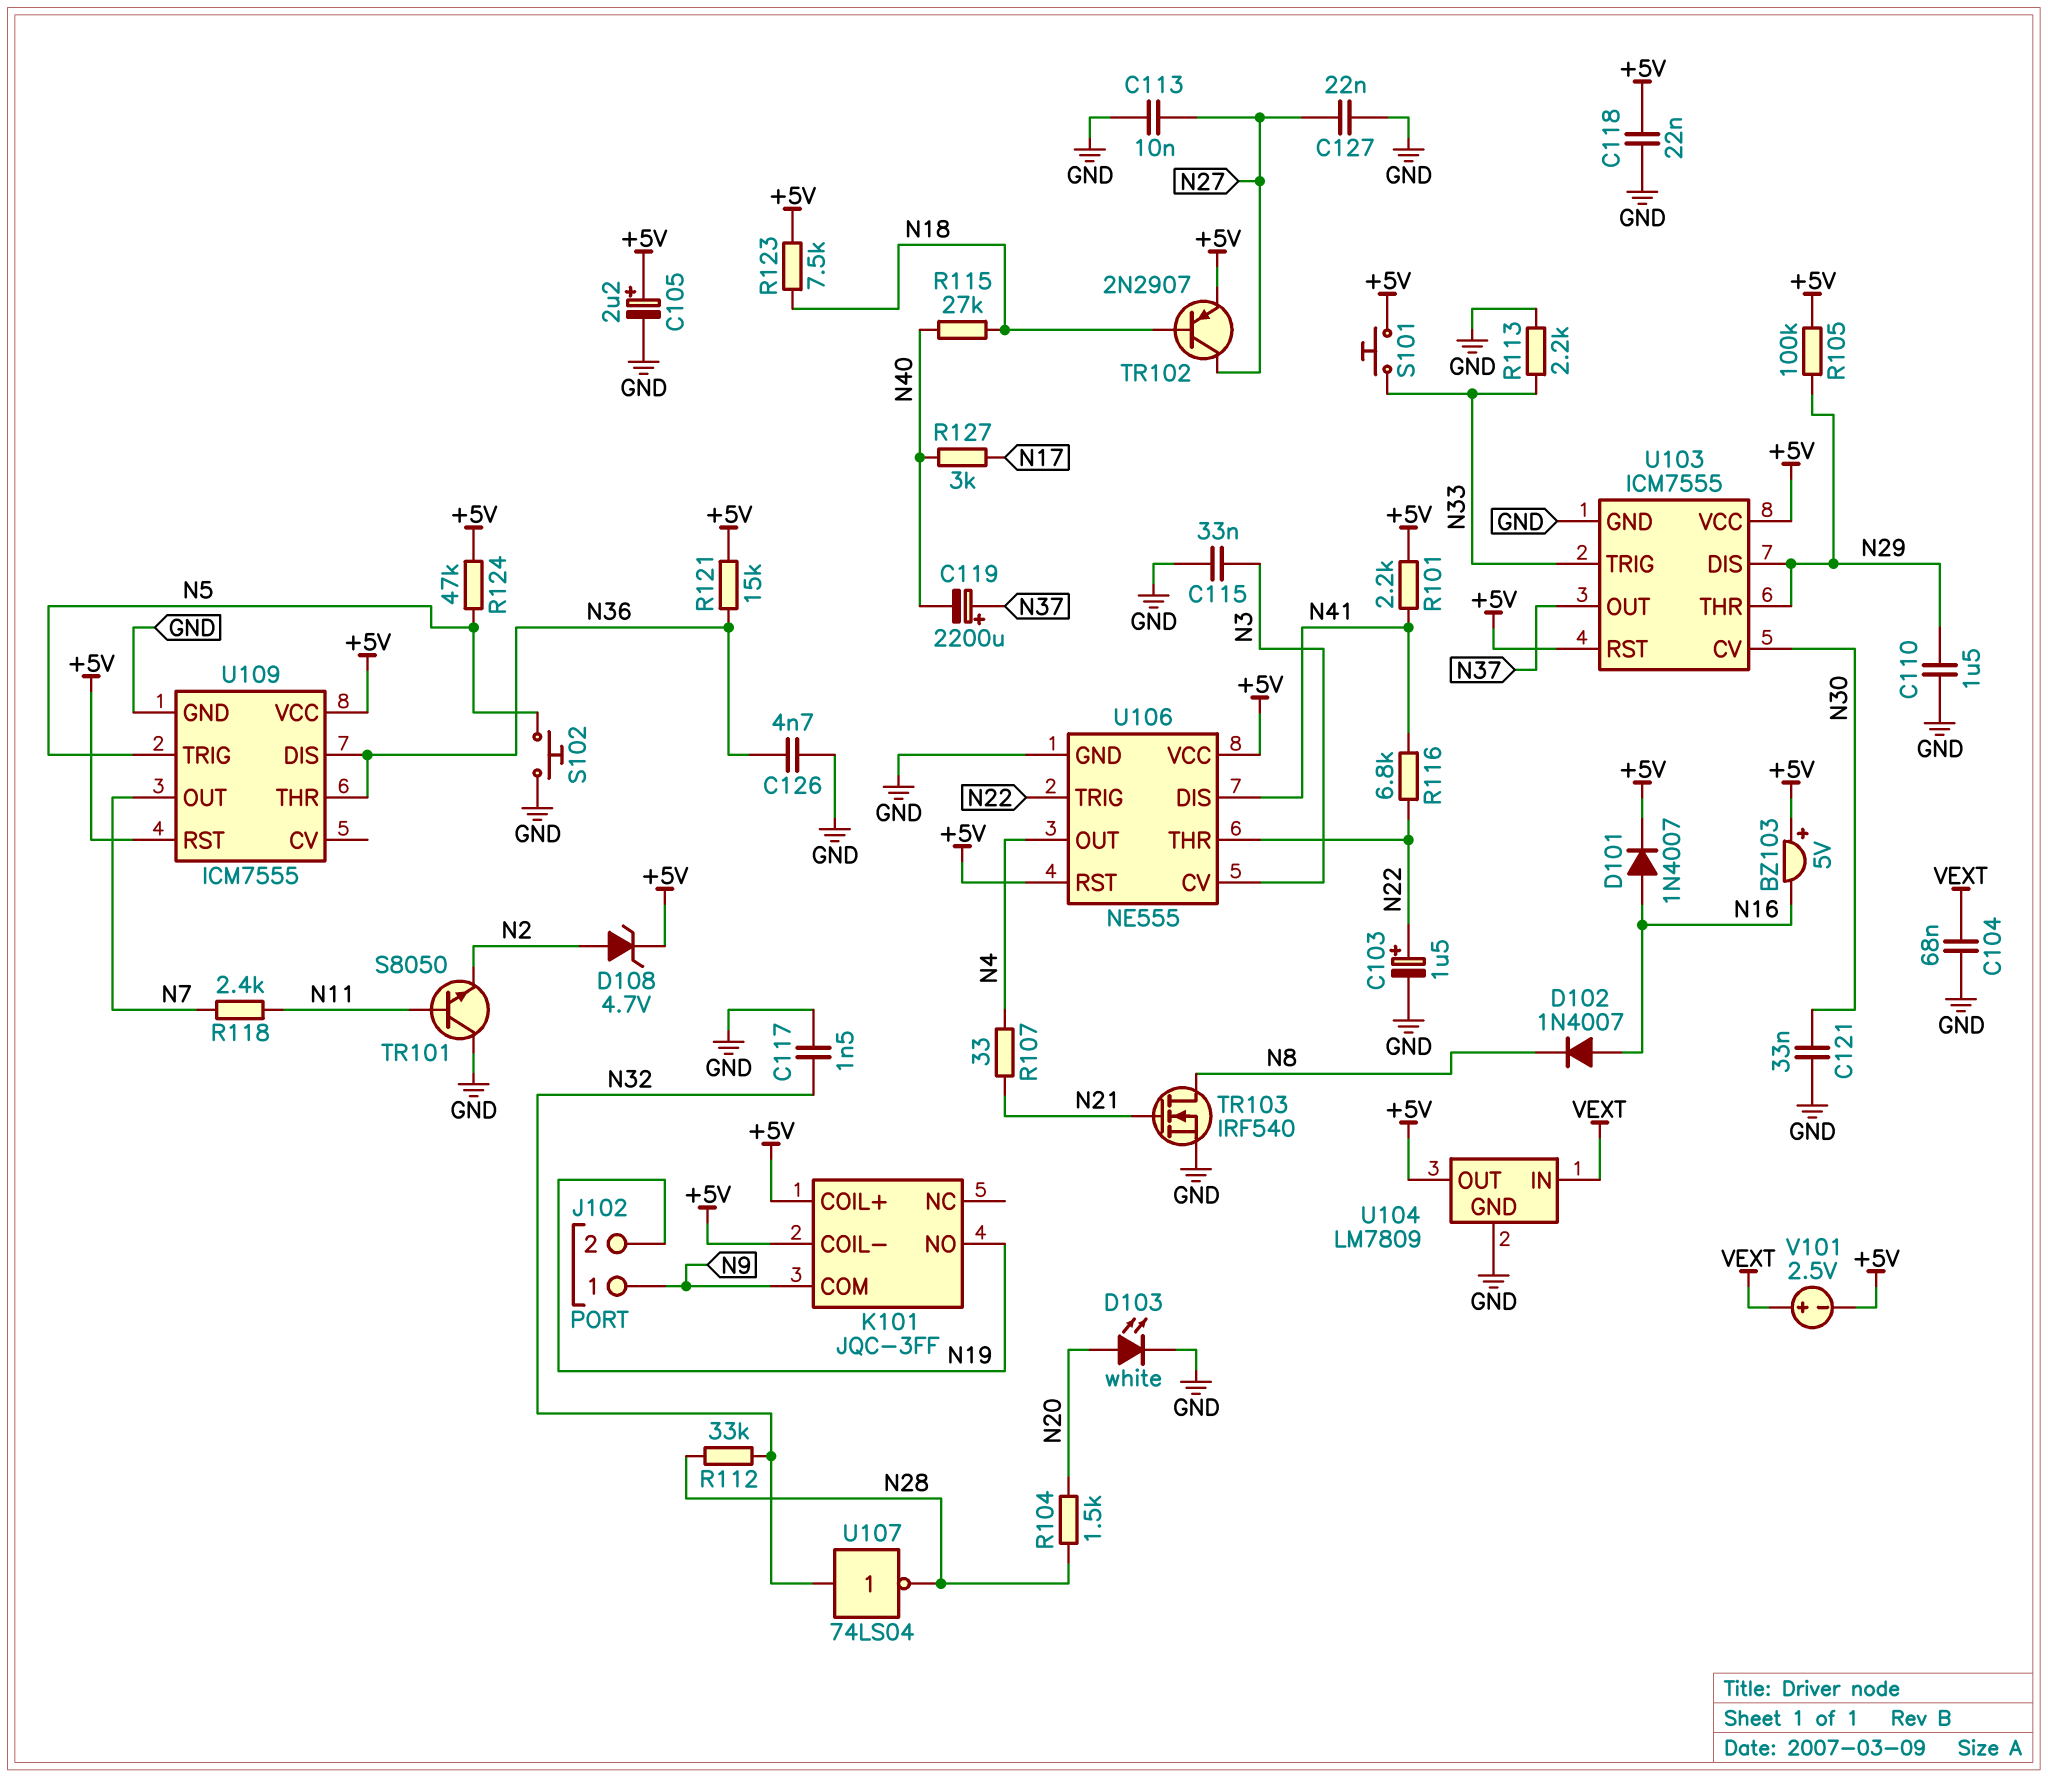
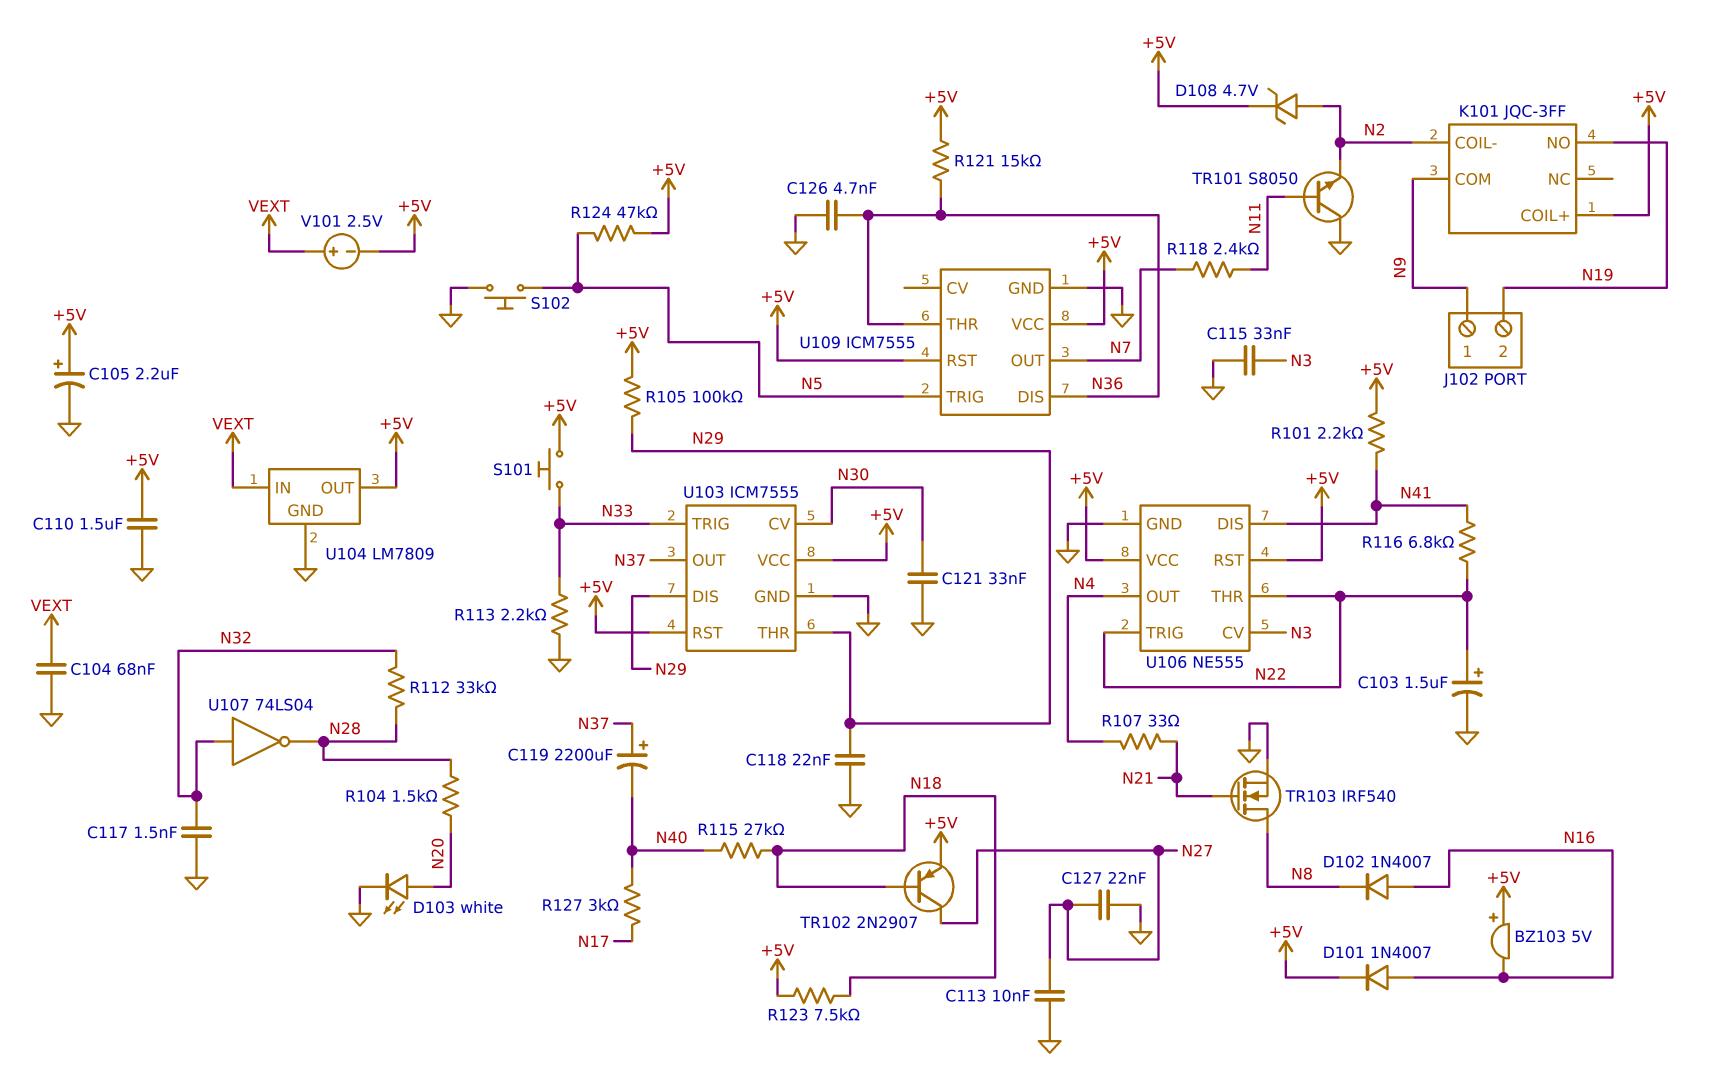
C110: 1.5uF (GND, N29) -> 1.5uF (+5V, GND)
C118: 22nF (+5V, GND) -> 22nF (GND, N29)
K101 pin COIL-: +5V -> N2

